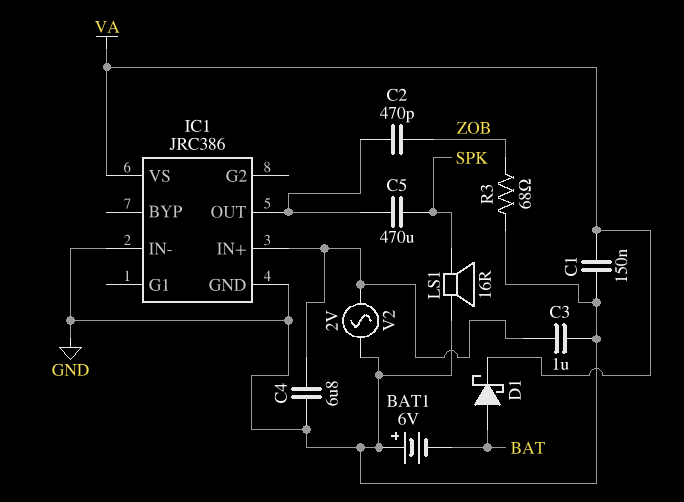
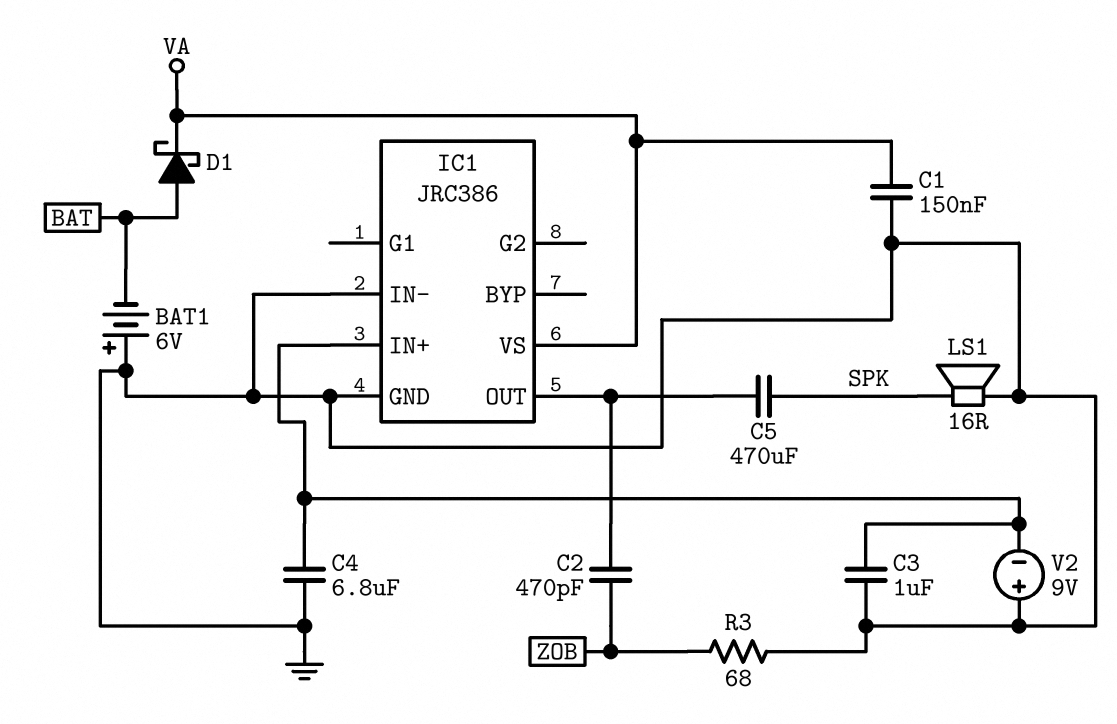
V2: AC 2V (GND, IC1/IN+) -> 9V (plus GND, minus IC1/IN+)

